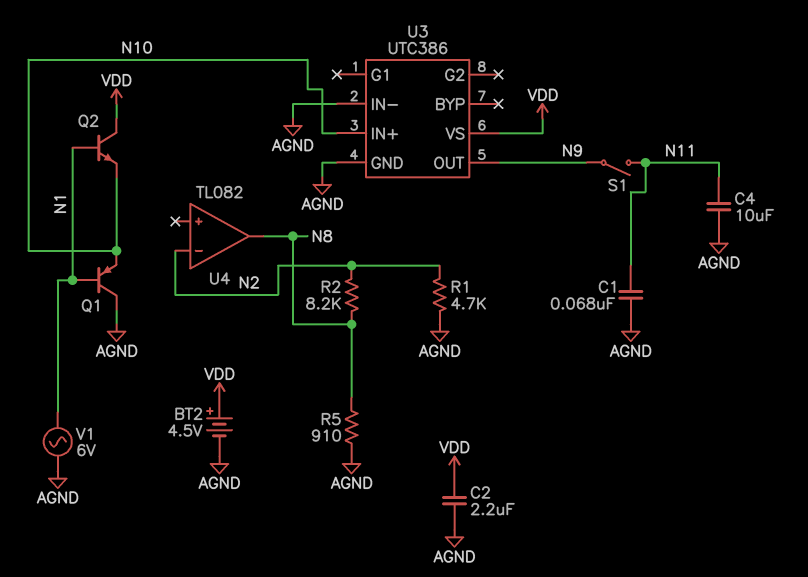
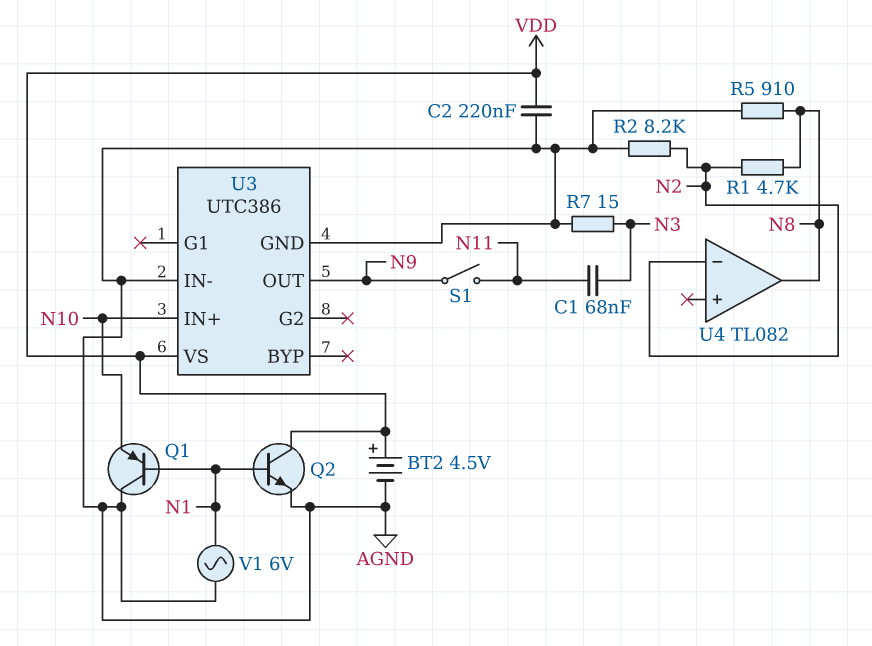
C1: 68nF (AGND, N11) -> 68nF (N3, N11)
C2: 2.2uF (AGND, VDD) -> 220nF (AGND, VDD)
C4: 10uF (AGND, N11) -> none
Q2: NPN (B N1, C VDD, E N10) -> NPN (B N1, C VDD, E AGND)
R1: 4.7k (AGND, N2) -> 4.7k (N2, N8)
R2: 8.2k (N2, N8) -> 8.2k (AGND, N2)
R7: none -> 15 (AGND, N3)

